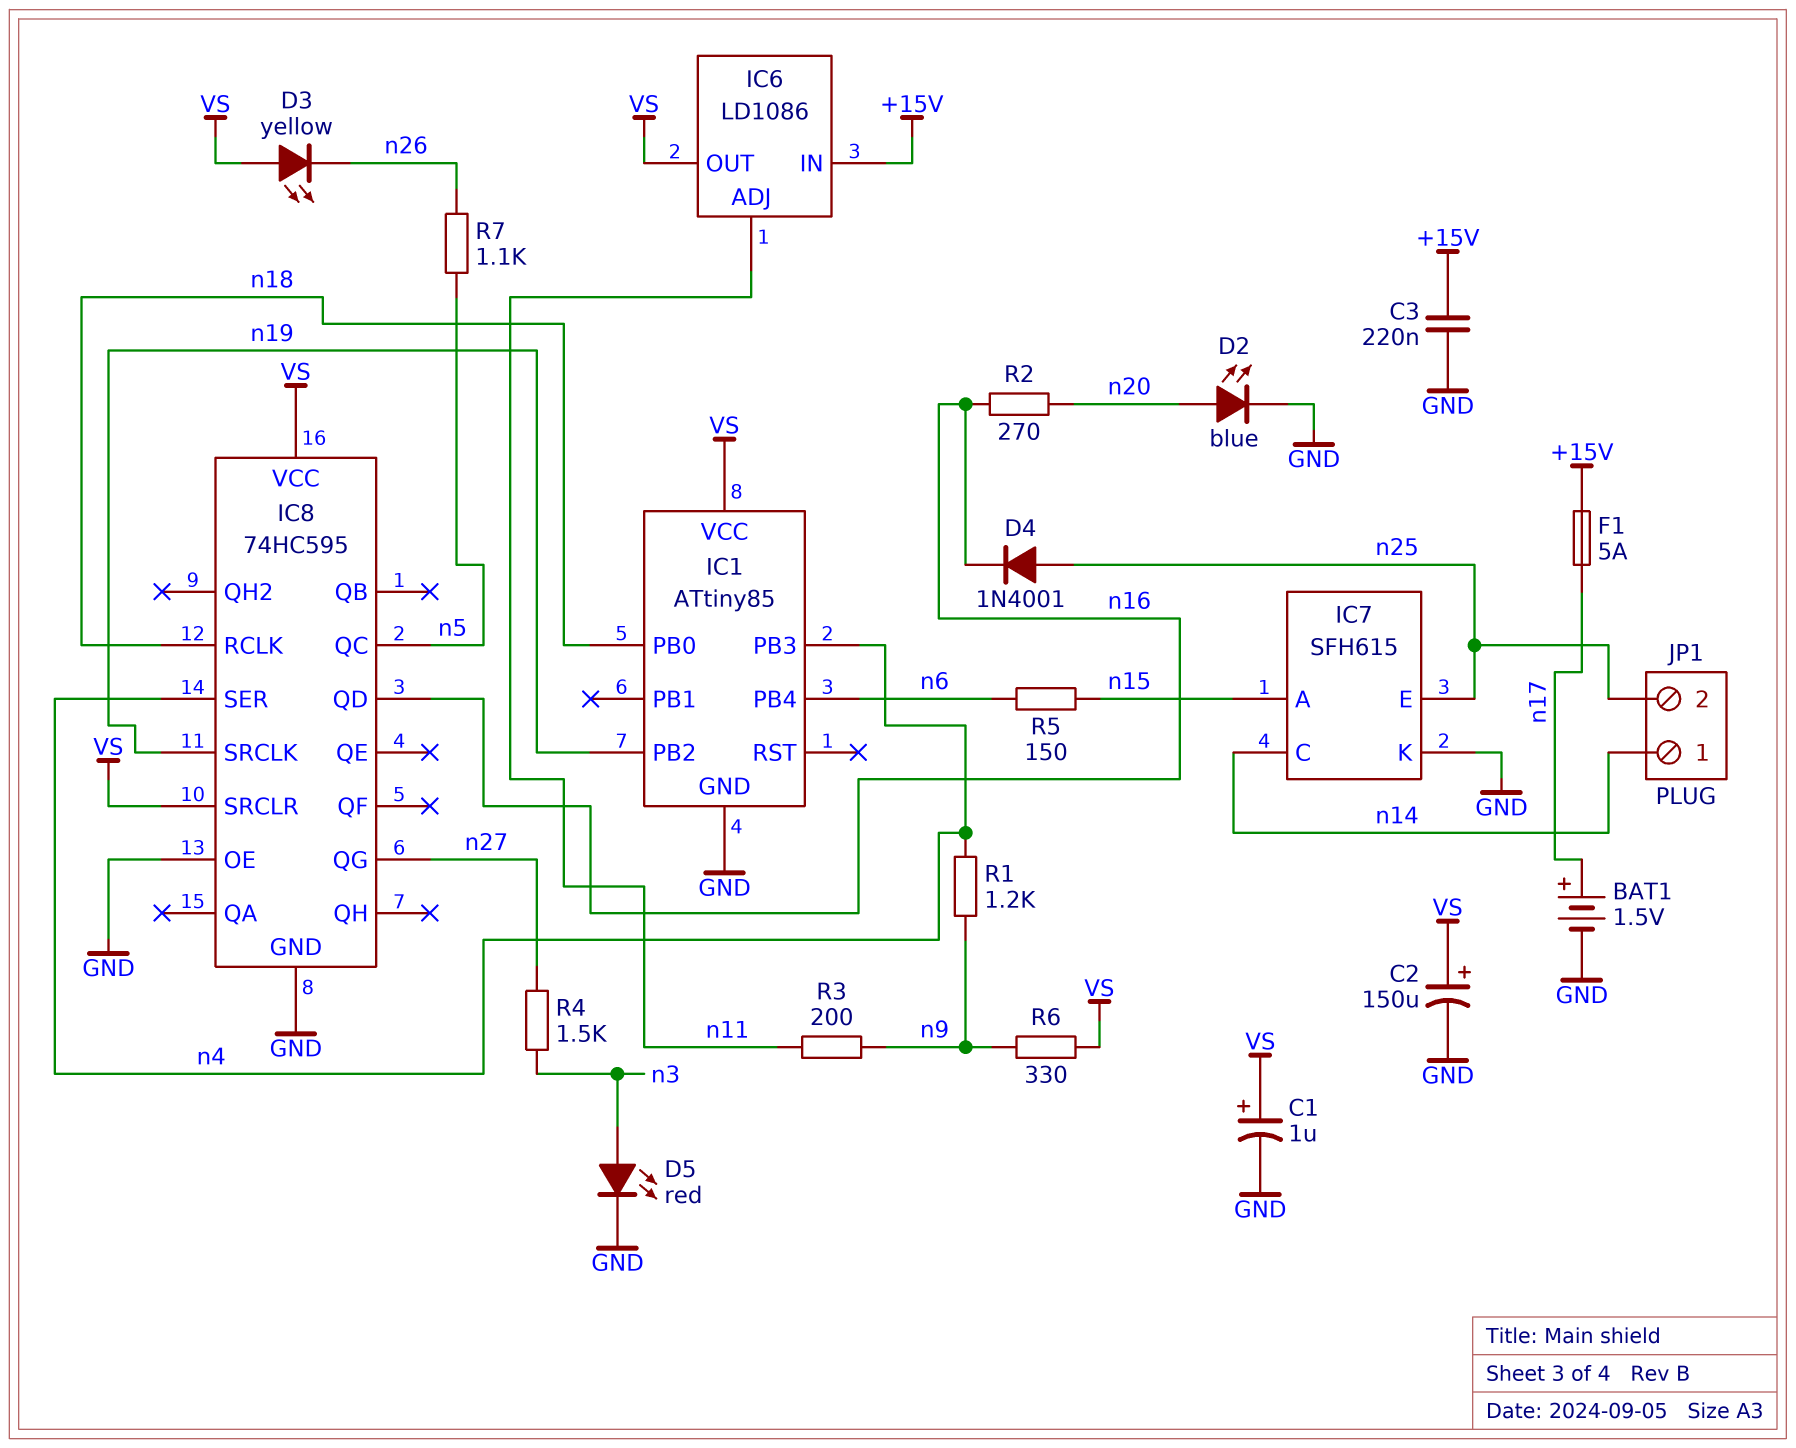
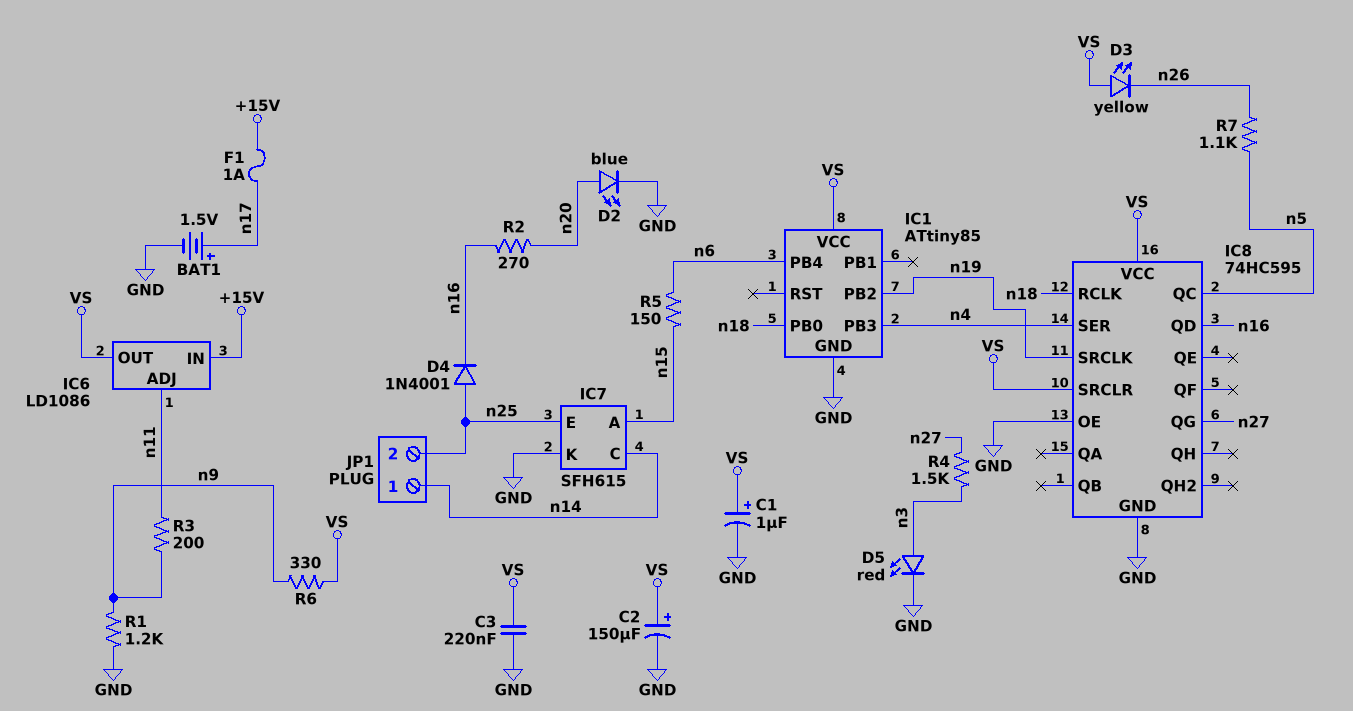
C3: 220nF (+15V, GND) -> 220nF (GND, VS)
F1: 5A (+15V, n17) -> 1A (+15V, n17)
R1: 1.2k (n4, n9) -> 1.2k (GND, n9)

